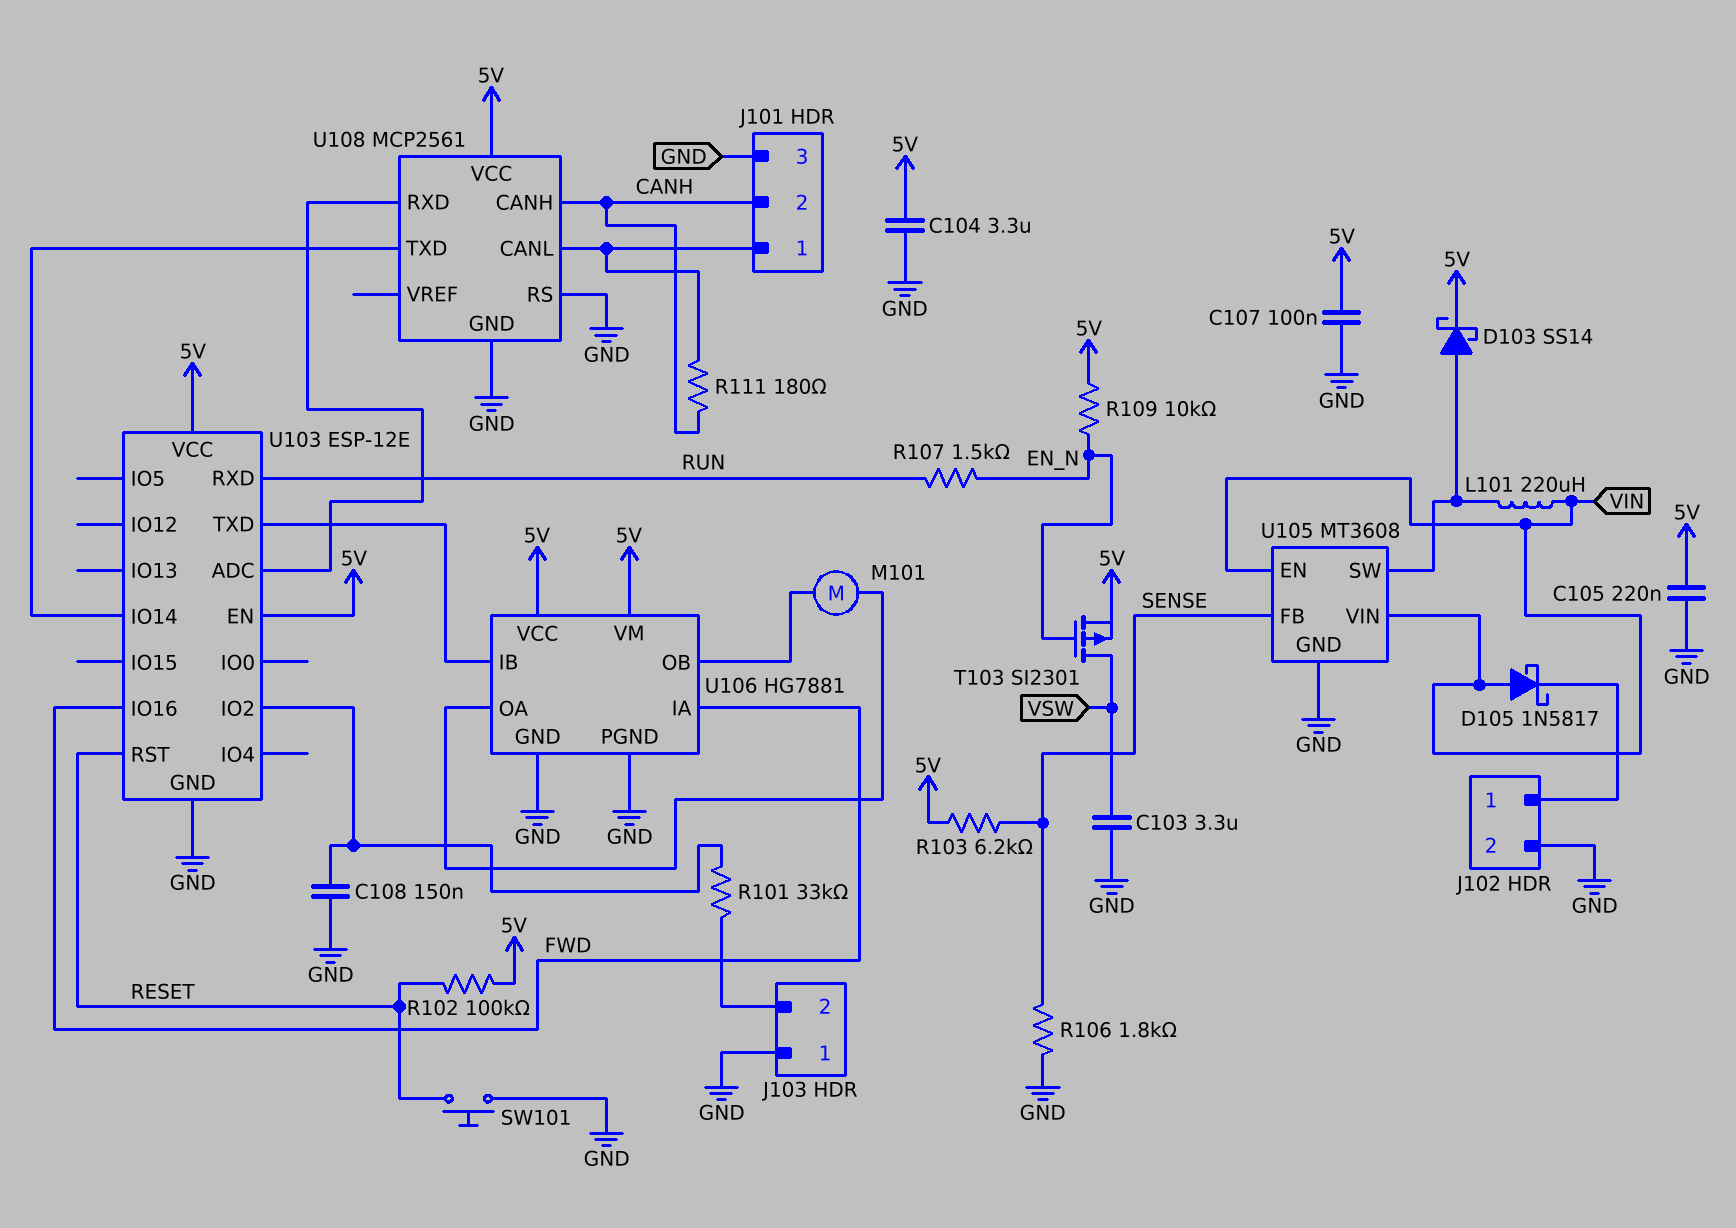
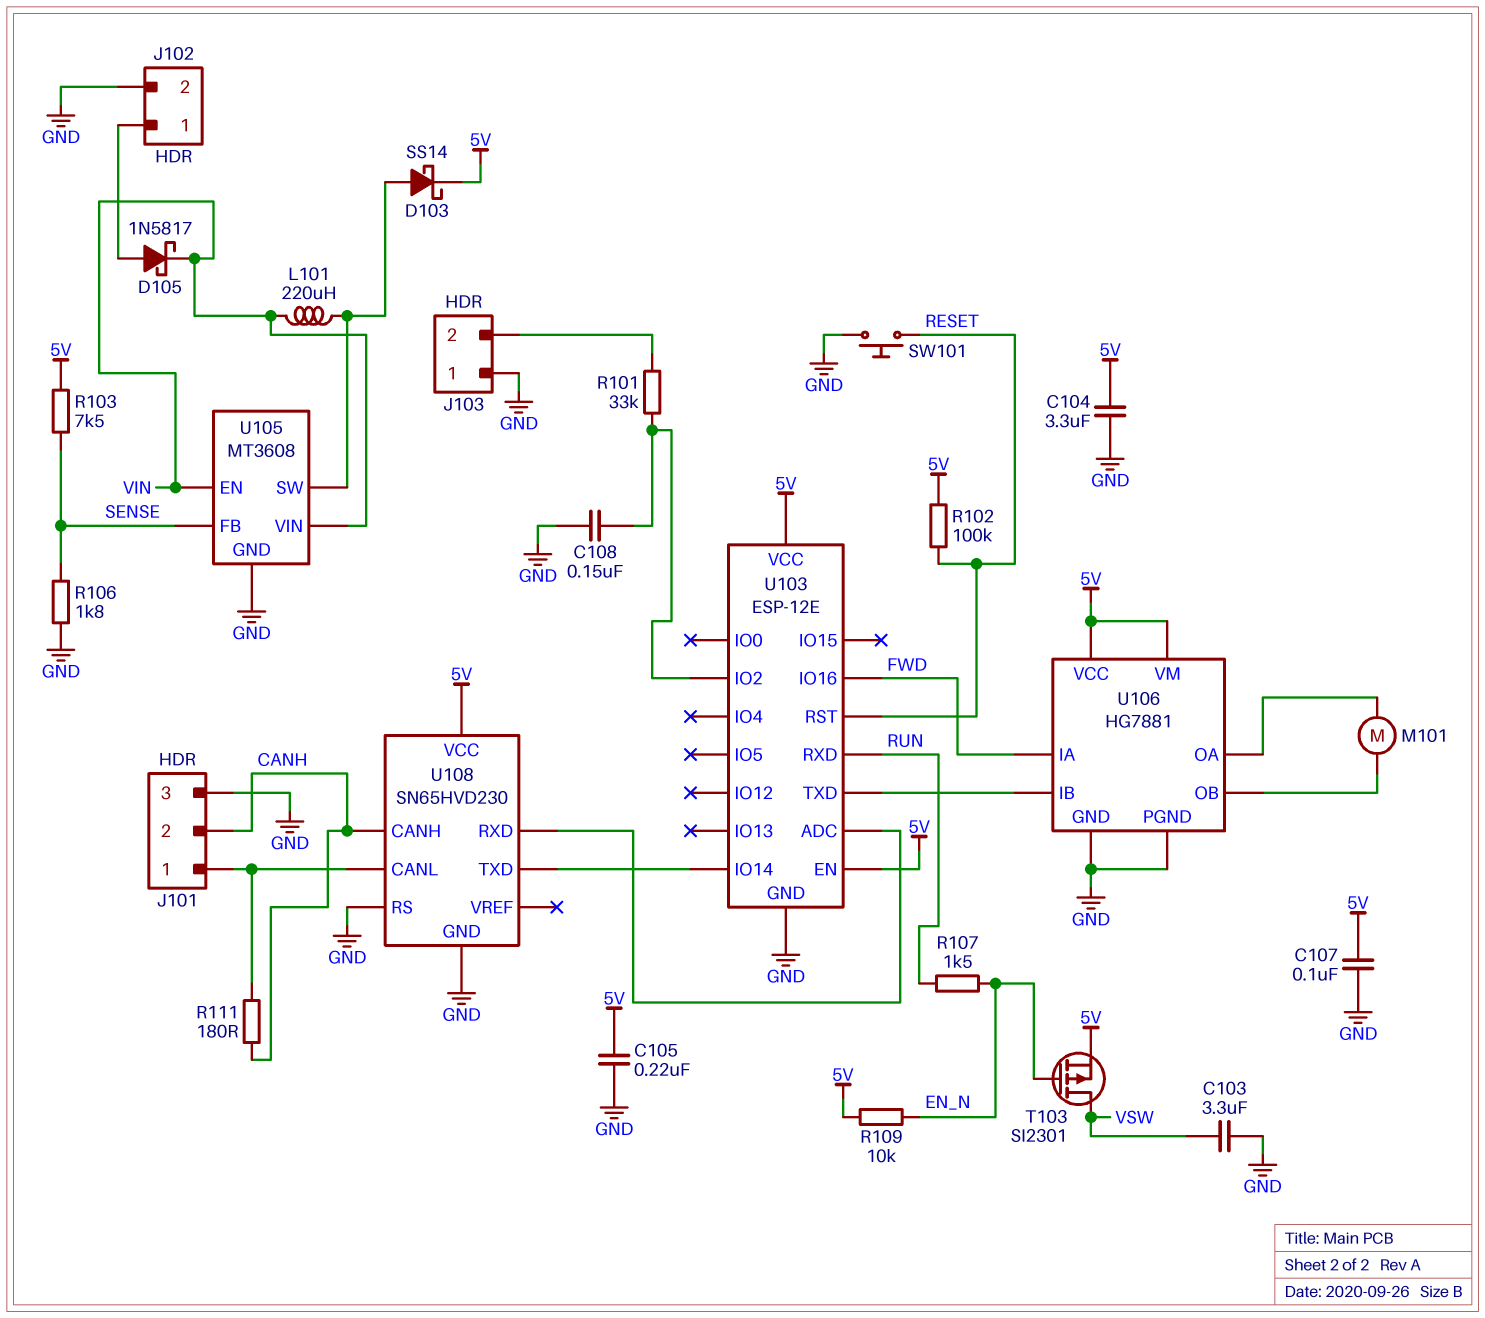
D105: schottky 1N5817 (A VIN, K J102/1) -> schottky 1N5817 (A J102/1, K VIN)
R103: 6.2k (5V, SENSE) -> 7.5k (5V, SENSE)
U108: MCP2561 -> SN65HVD230

